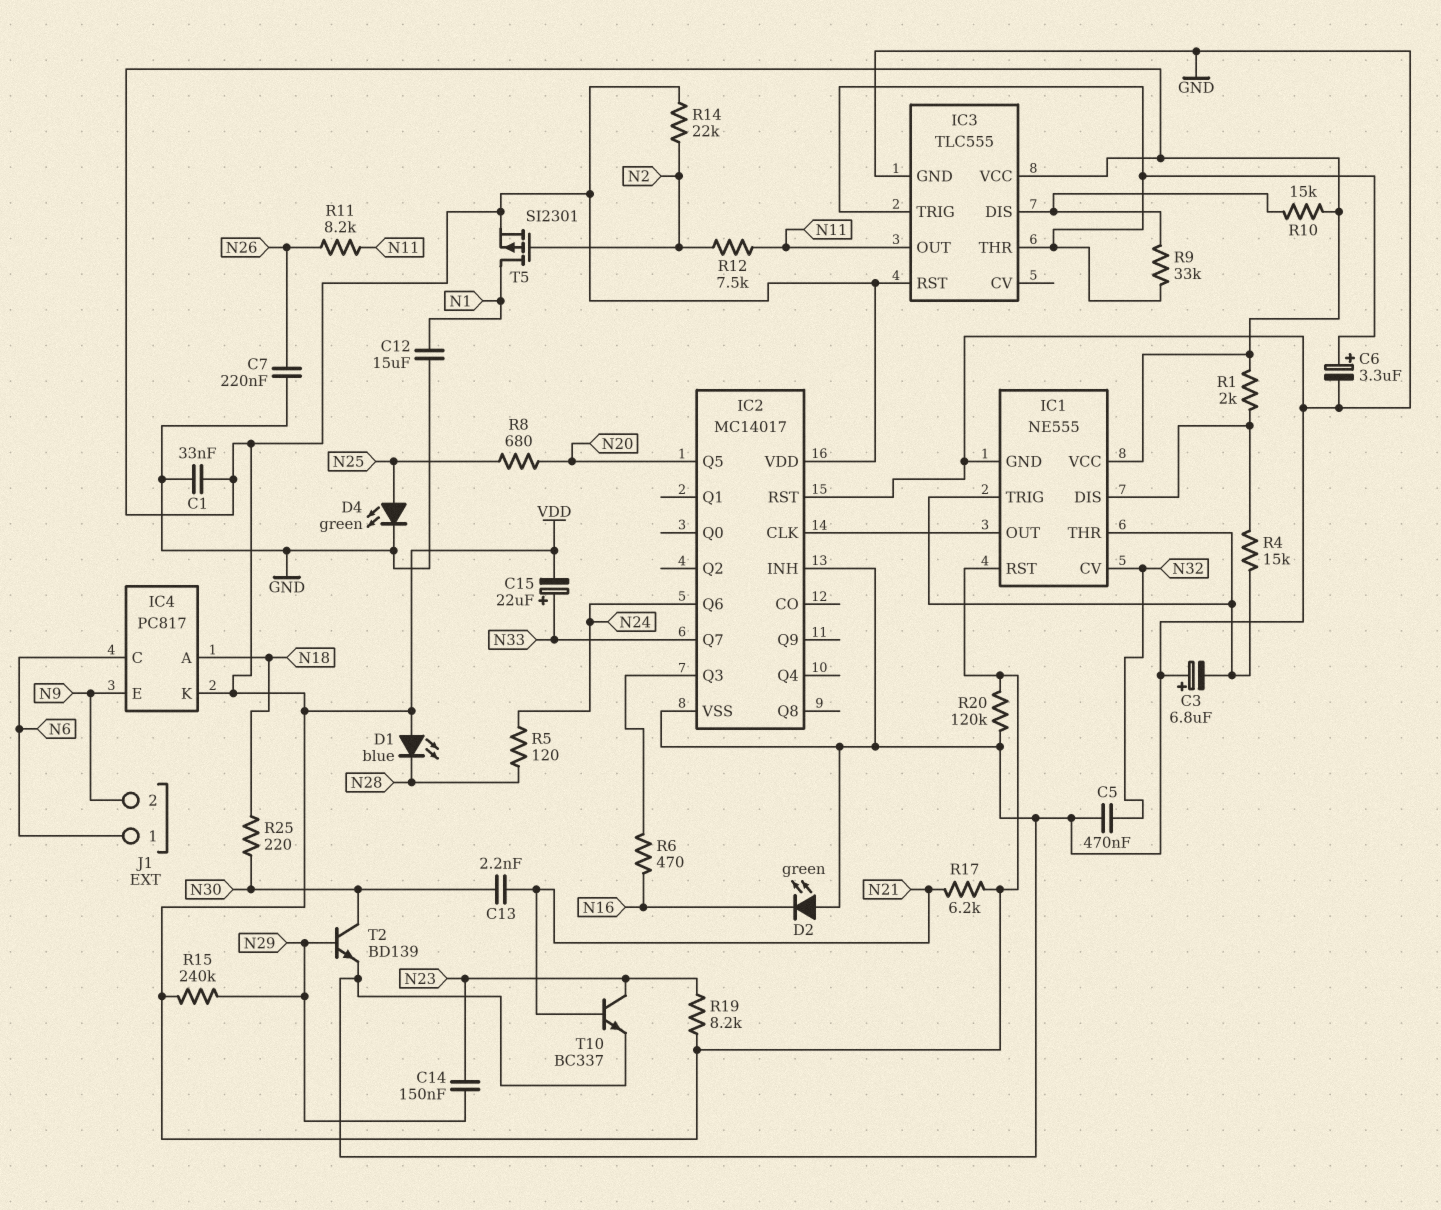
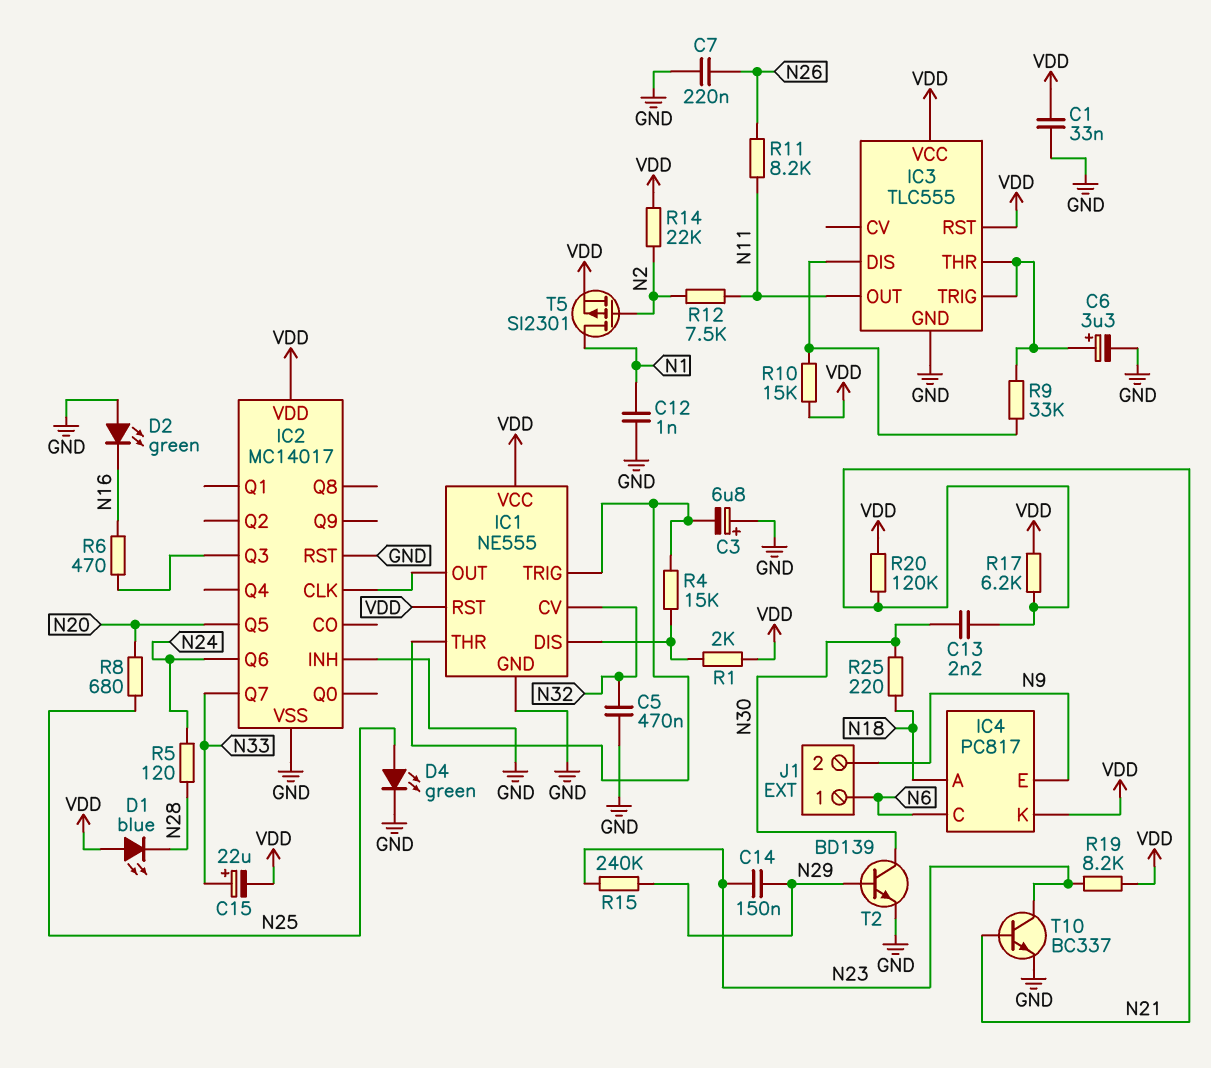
C12: 15uF (GND, N1) -> 1nF (GND, N1)
R15: 240k (N29, VDD) -> 240k (N23, N29)
R20: 120k (GND, VDD) -> 120k (N21, VDD)

